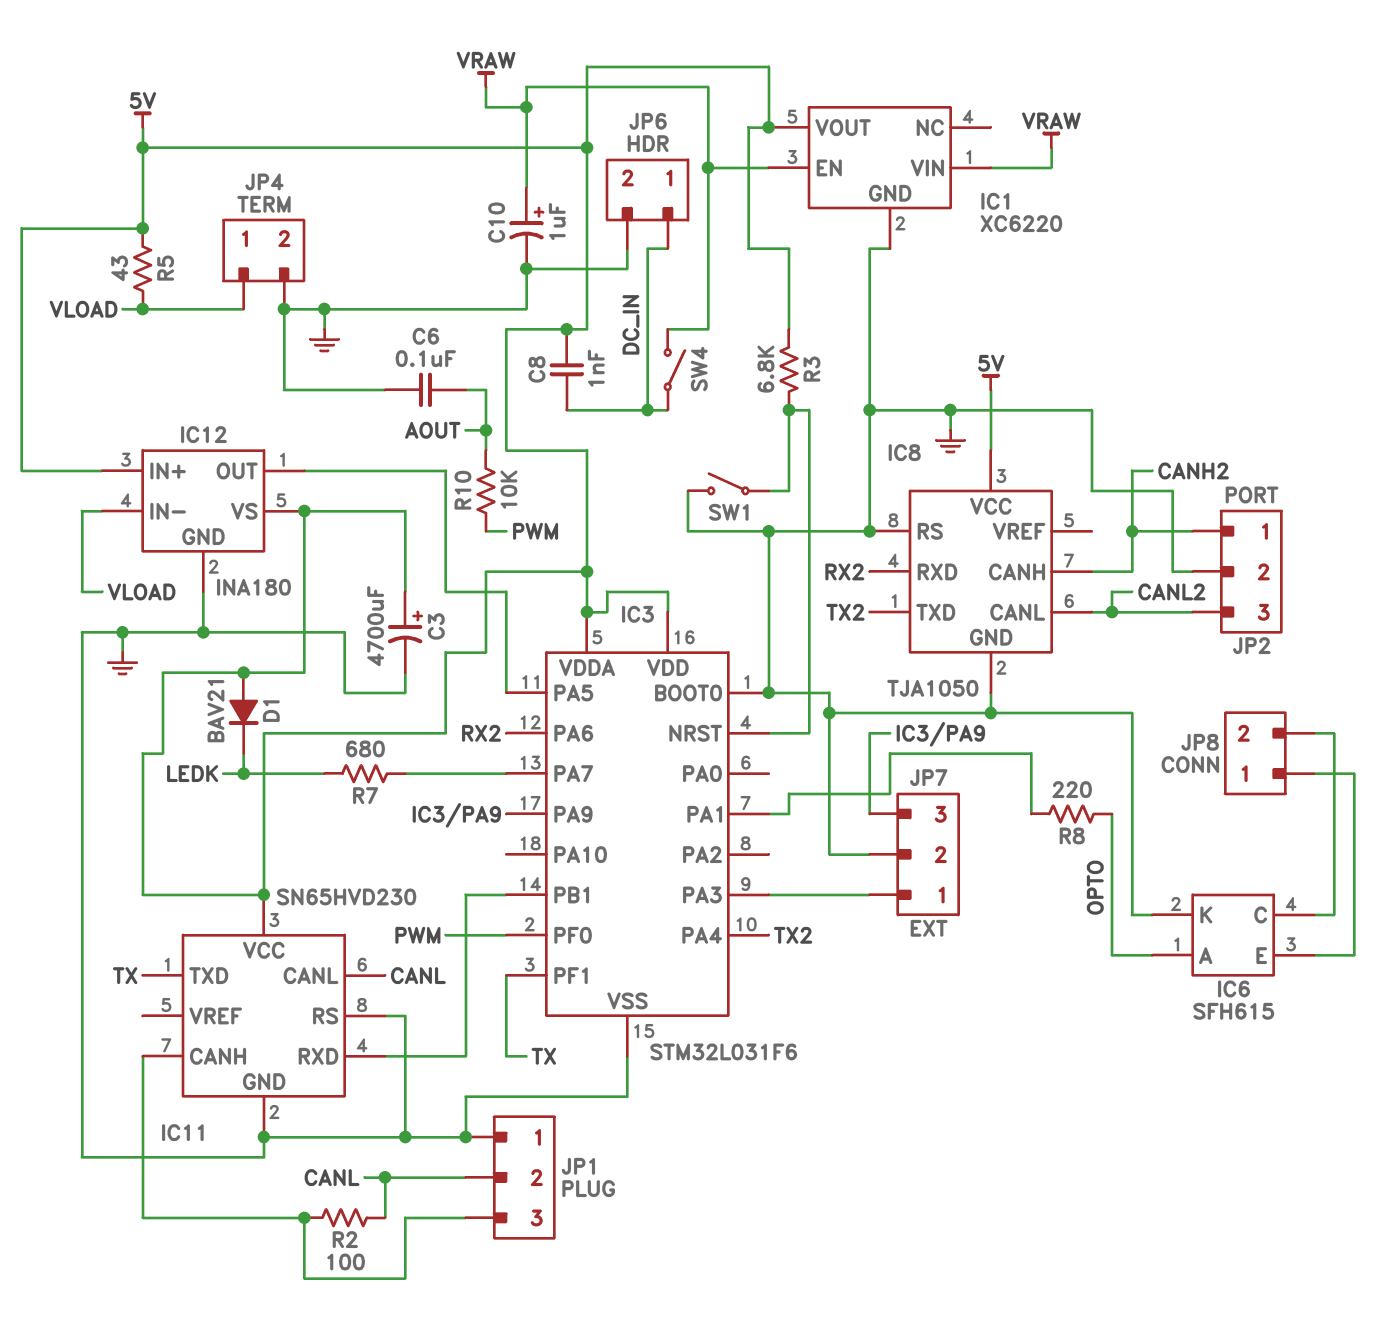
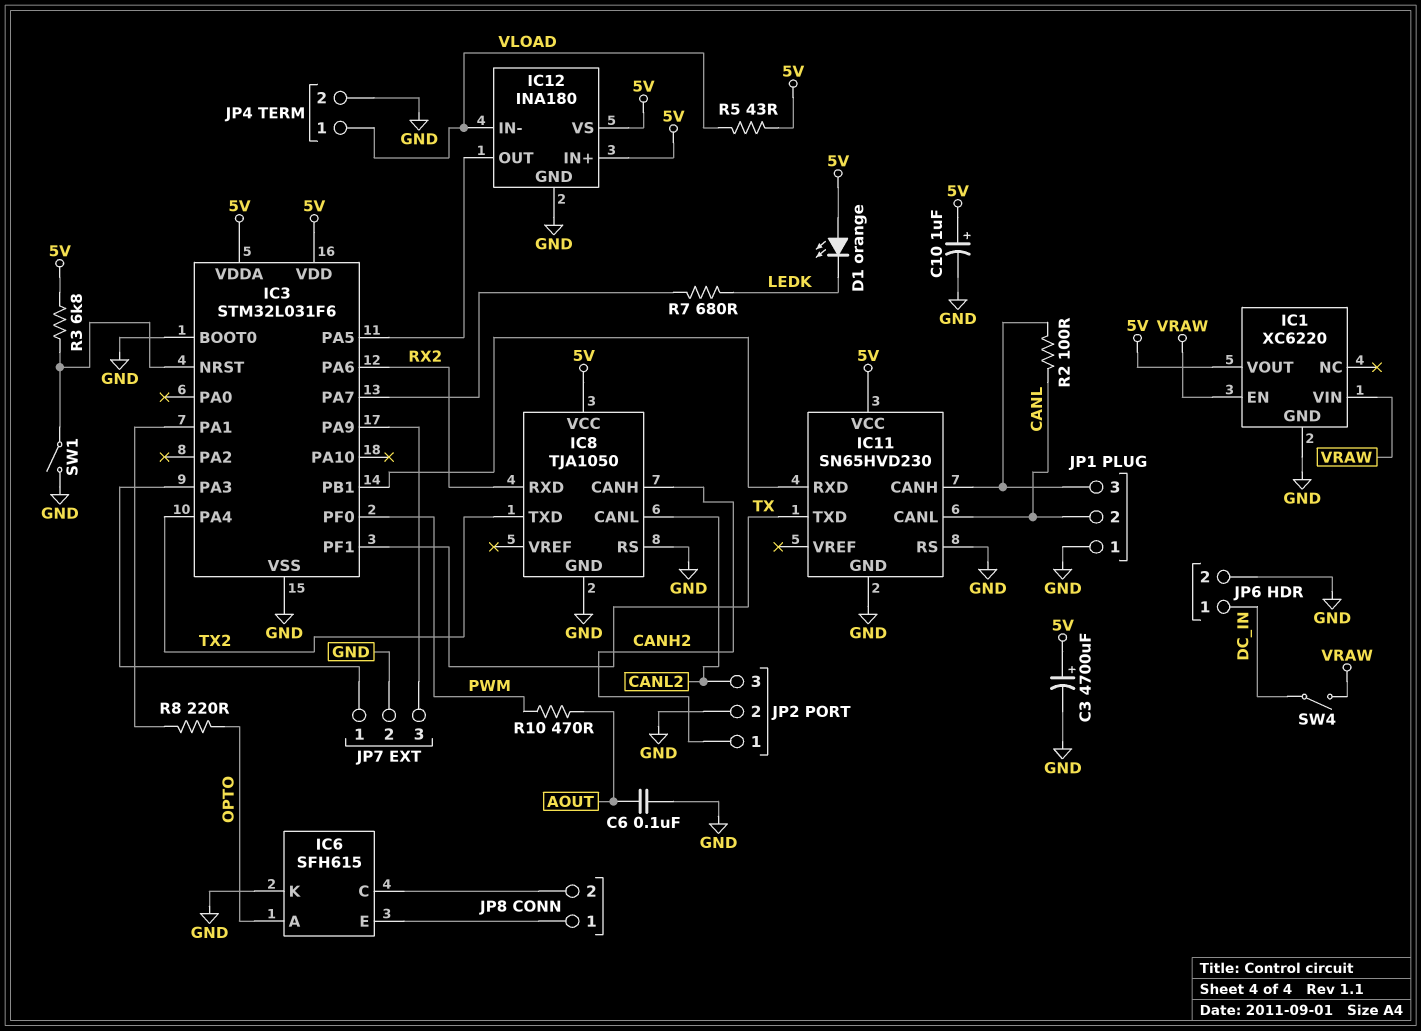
C8: 1nF (5V, DC_IN) -> none
C10: 1uF (plus VRAW, minus GND) -> 1uF (plus 5V, minus GND)
D1: diode BAV21 (A 5V, K LEDK) -> LED orange (A 5V, K LEDK)
R10: 10k (AOUT, PWM) -> 470 (AOUT, PWM)

